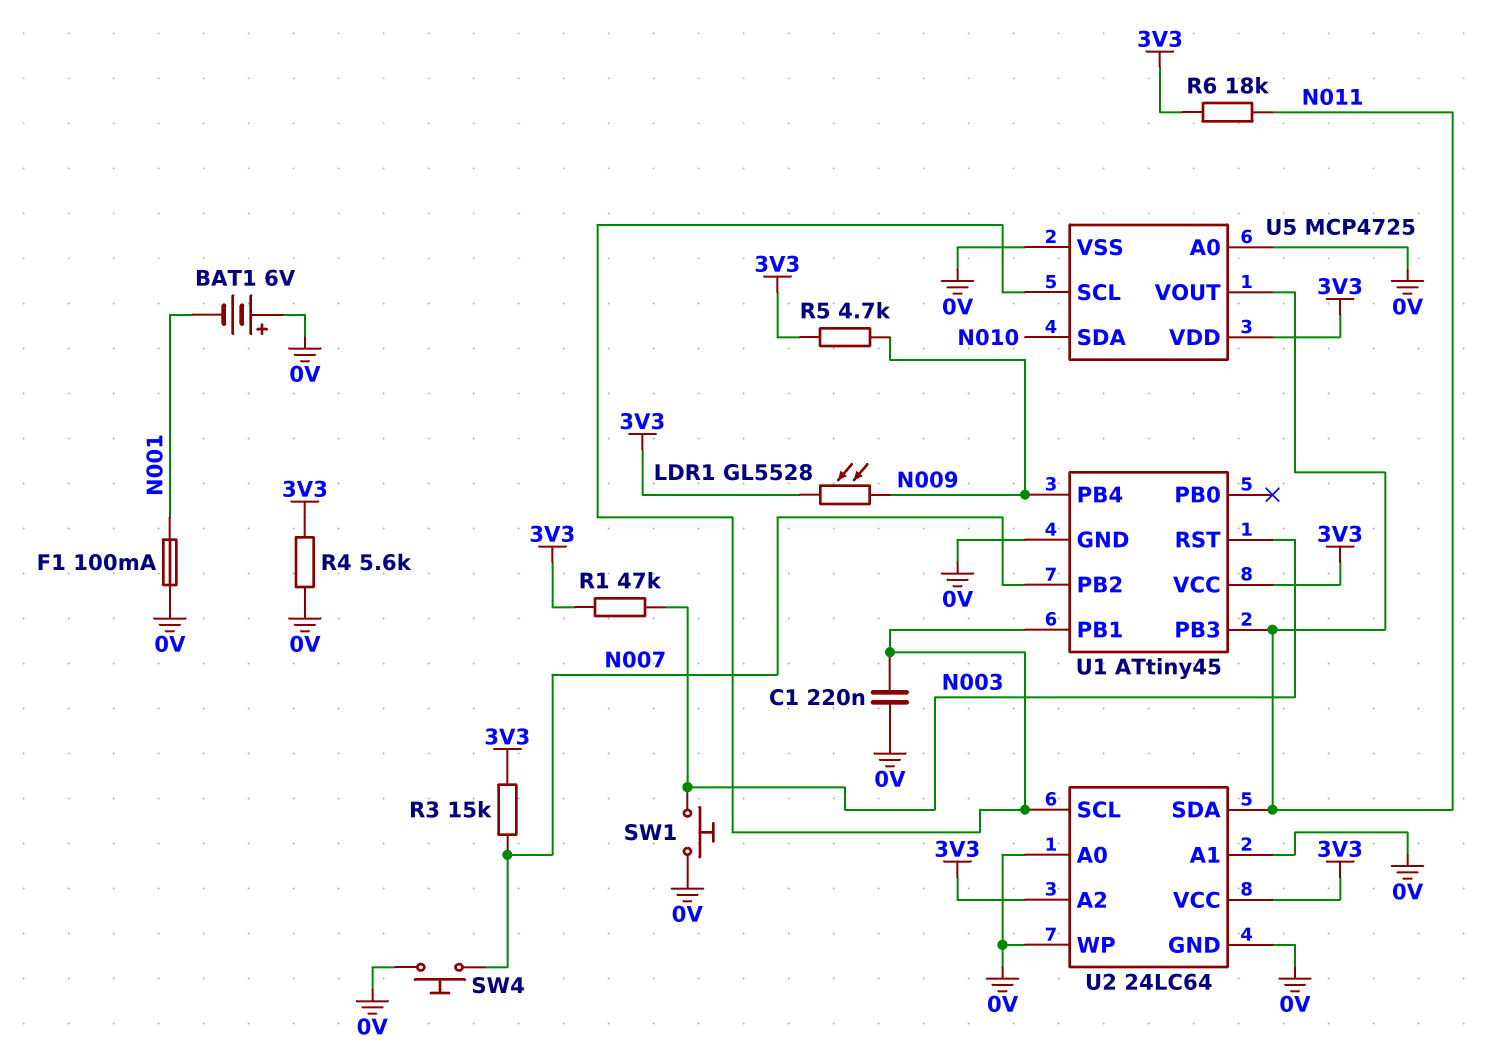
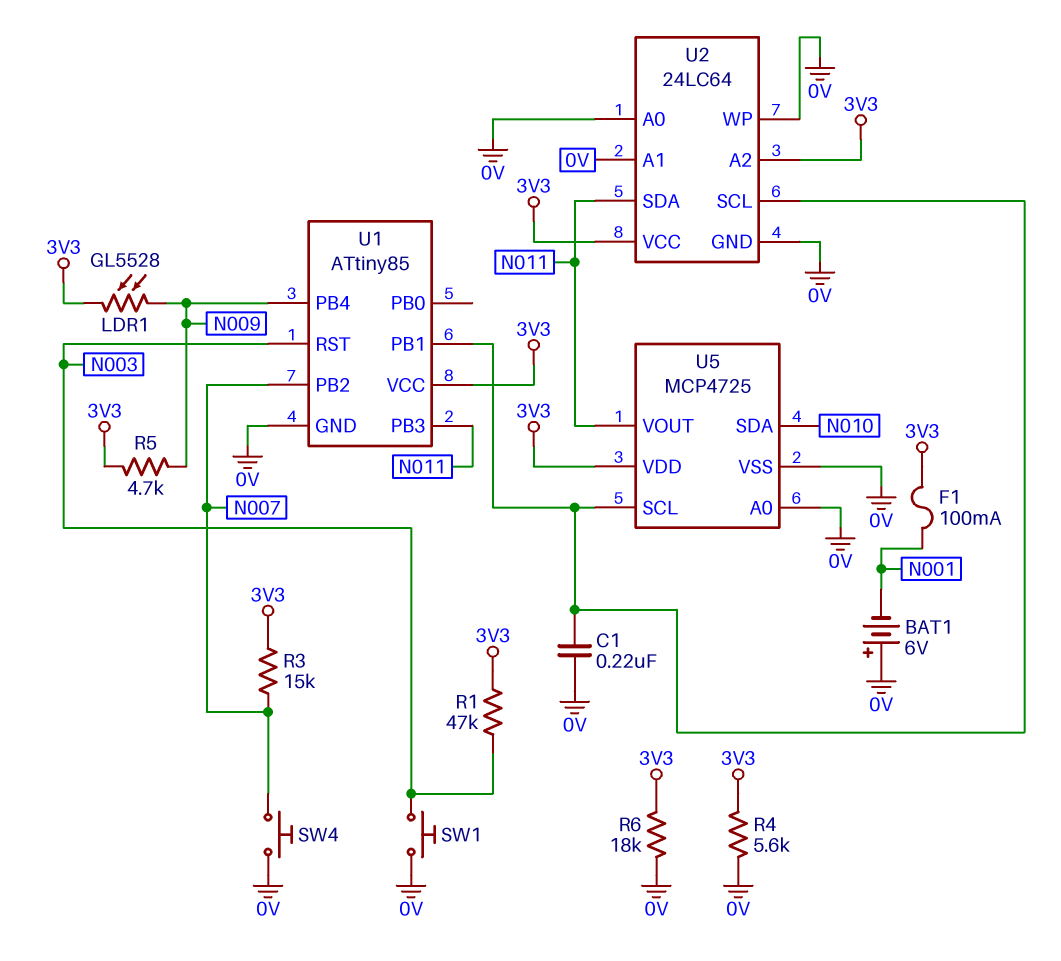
F1: 100mA (0V, N001) -> 100mA (3V3, N001)
R6: 18k (3V3, N011) -> 18k (0V, 3V3)
U1: ATtiny45 -> ATtiny85

